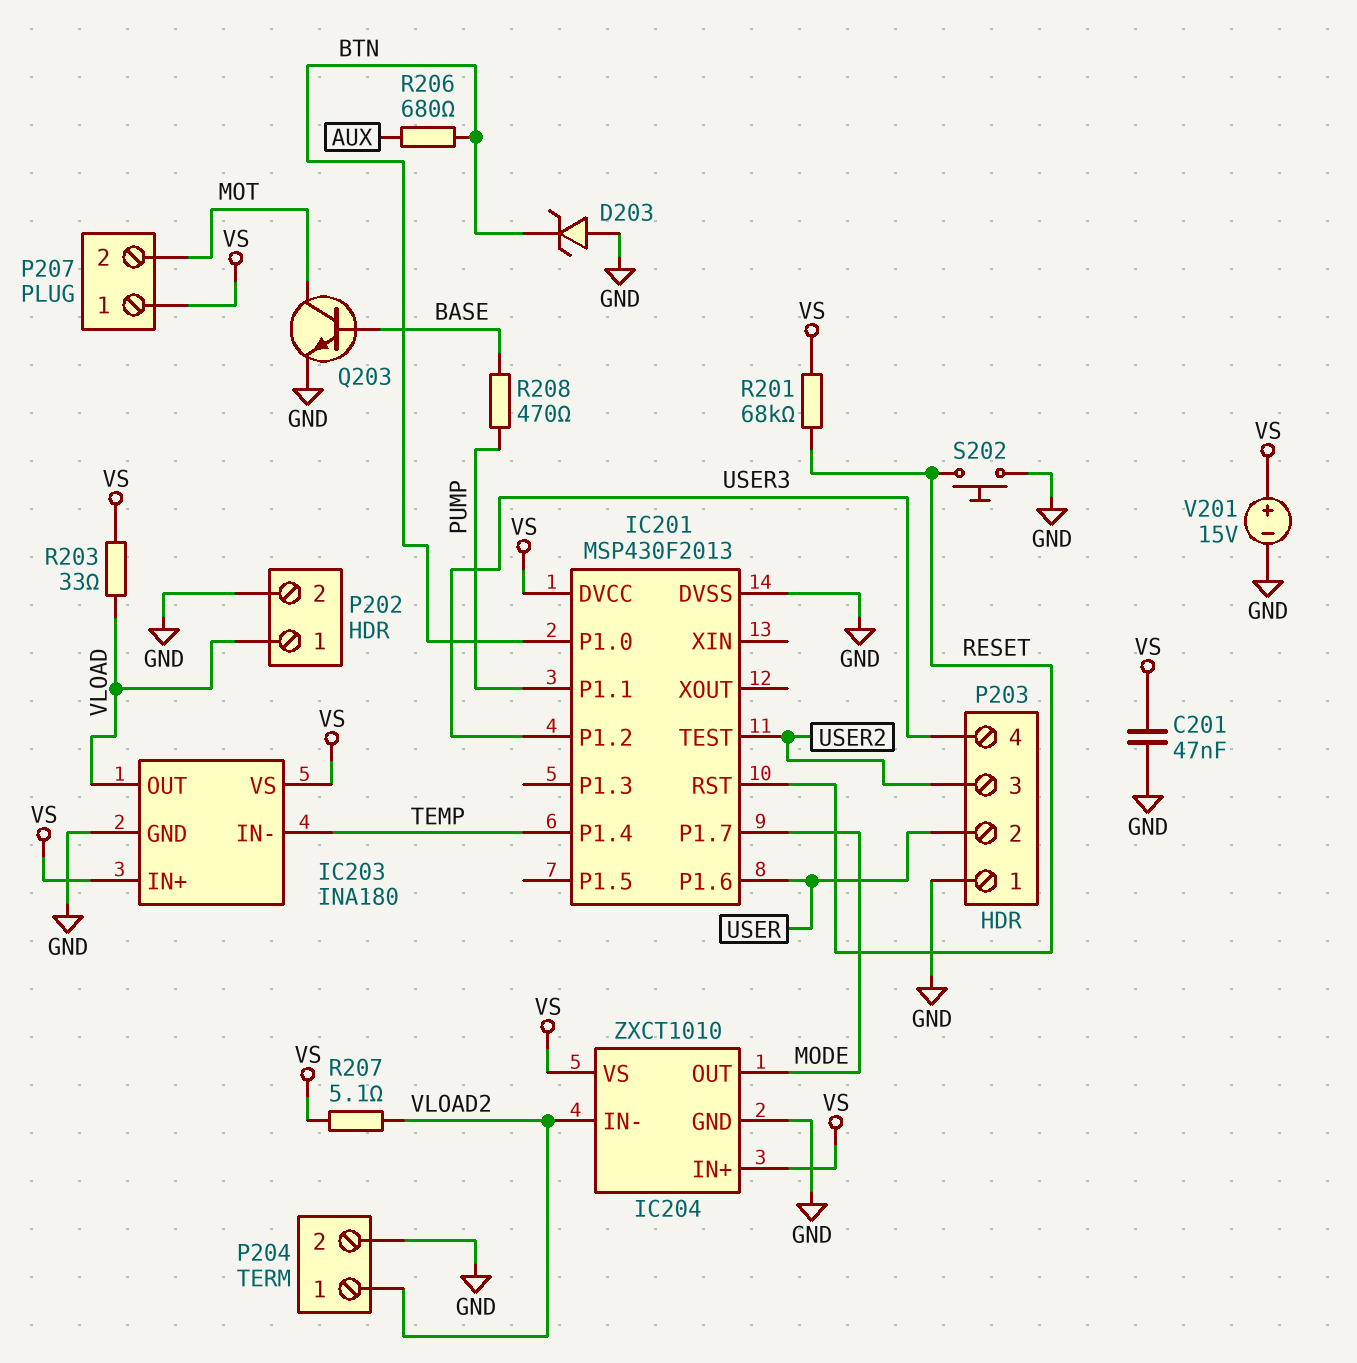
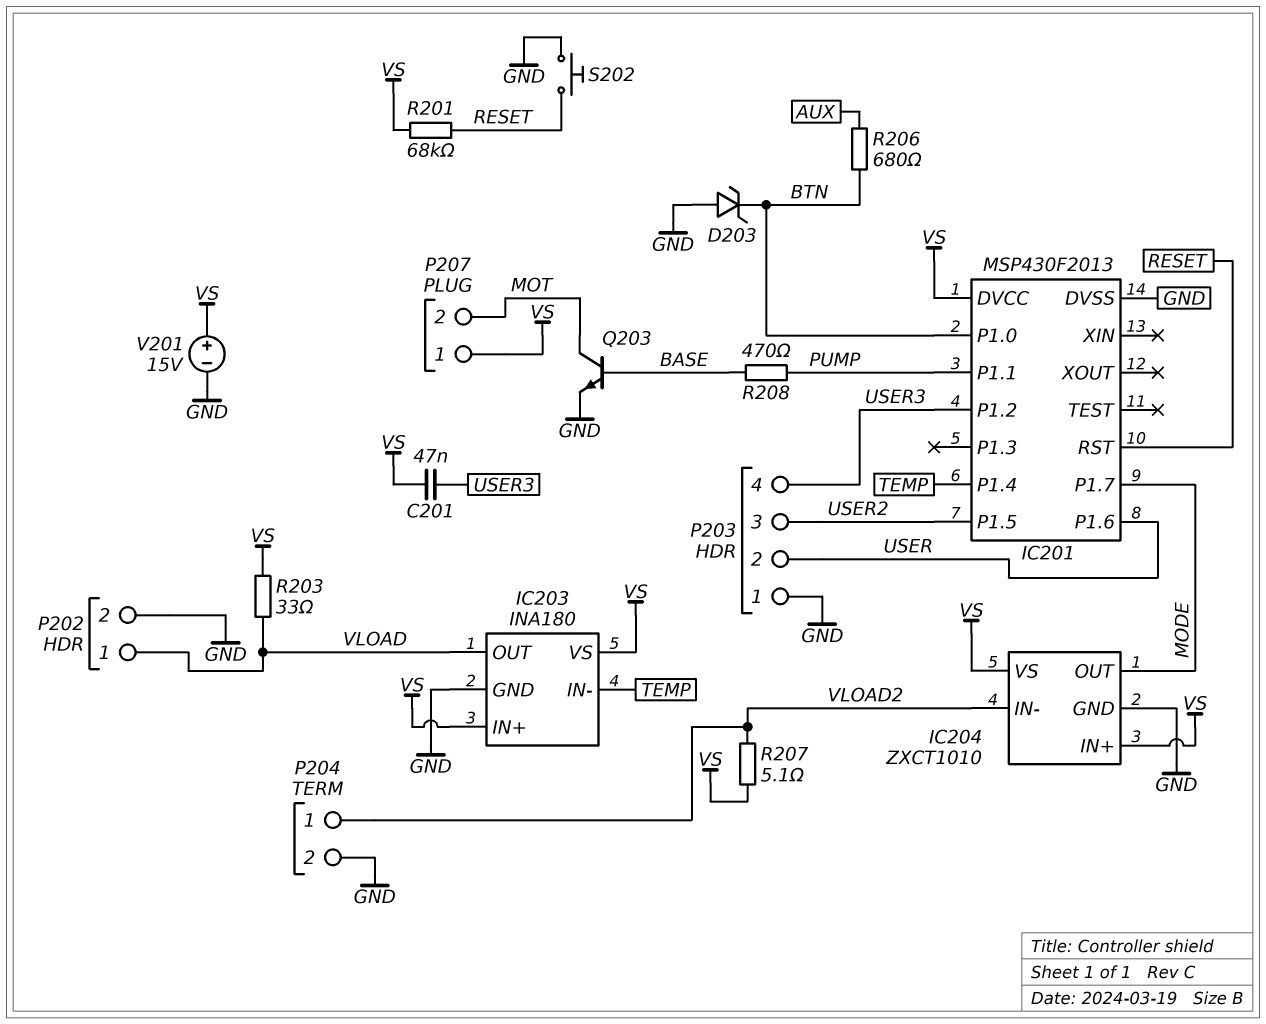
C201: 47nF (GND, VS) -> 47nF (USER3, VS)
IC201 pin P1.5: none -> USER2
IC201 pin TEST: USER2 -> none

